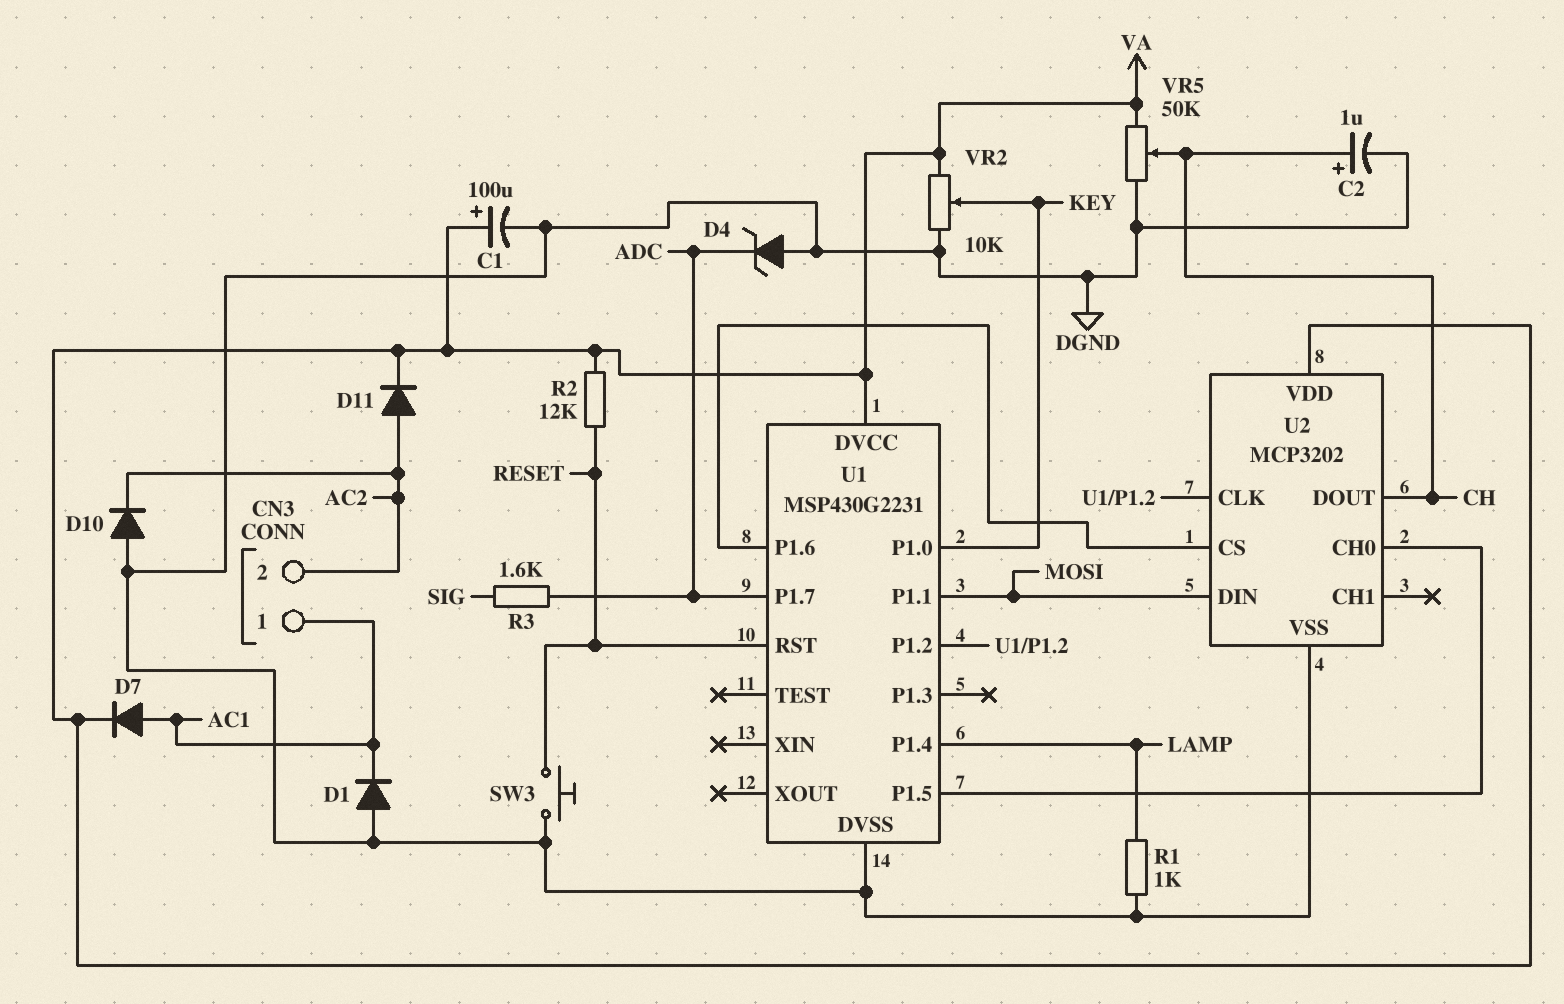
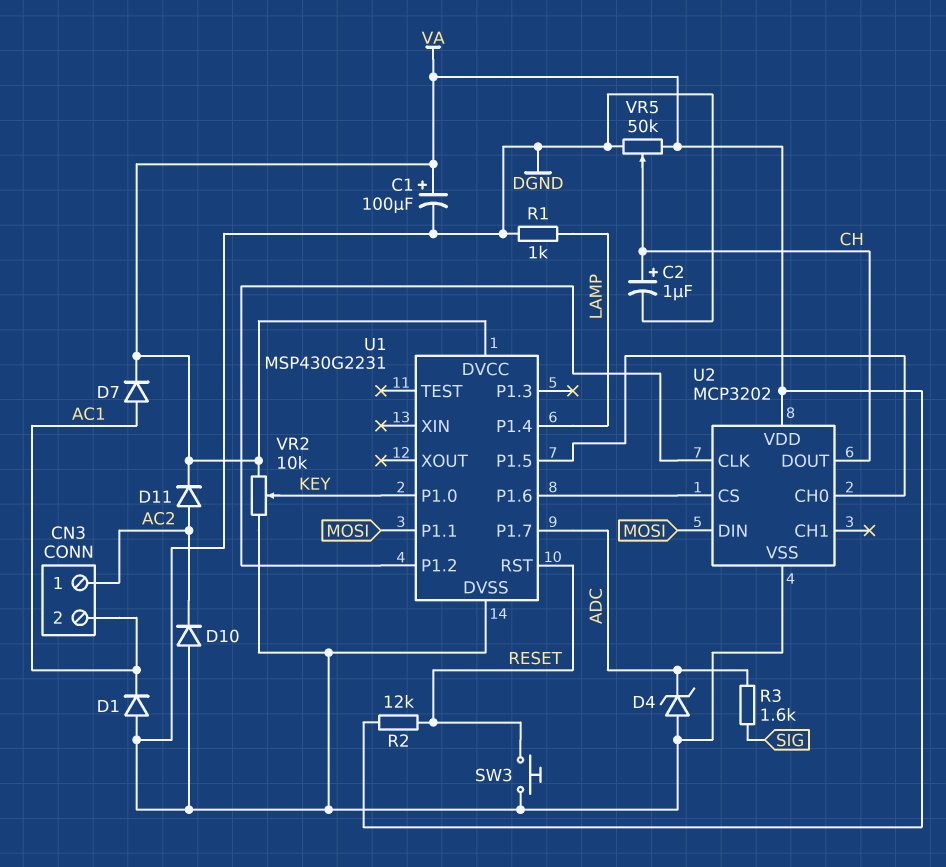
CN3 pin 1: AC1 -> AC2
CN3 pin 2: AC2 -> AC1

